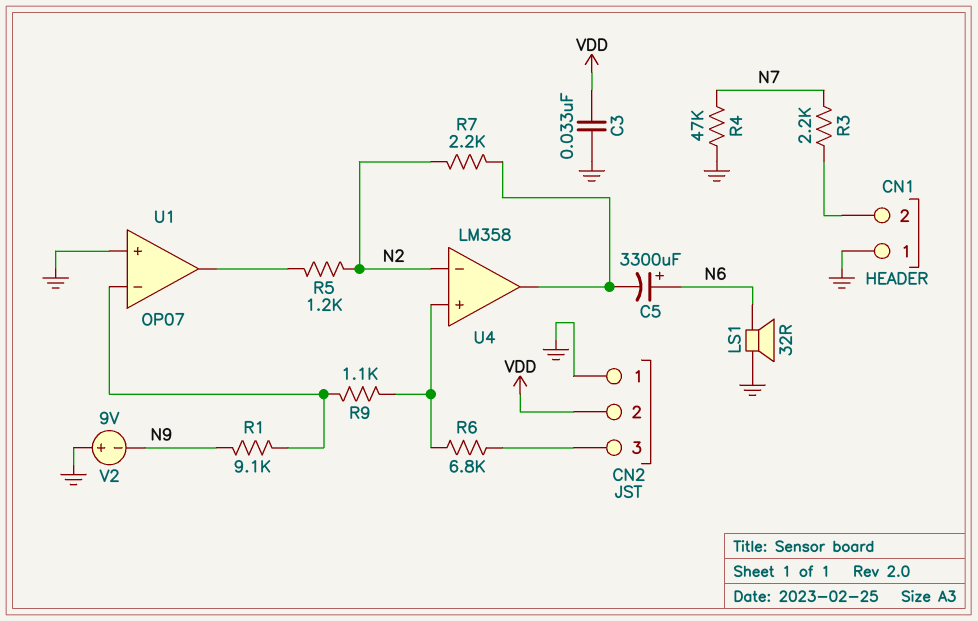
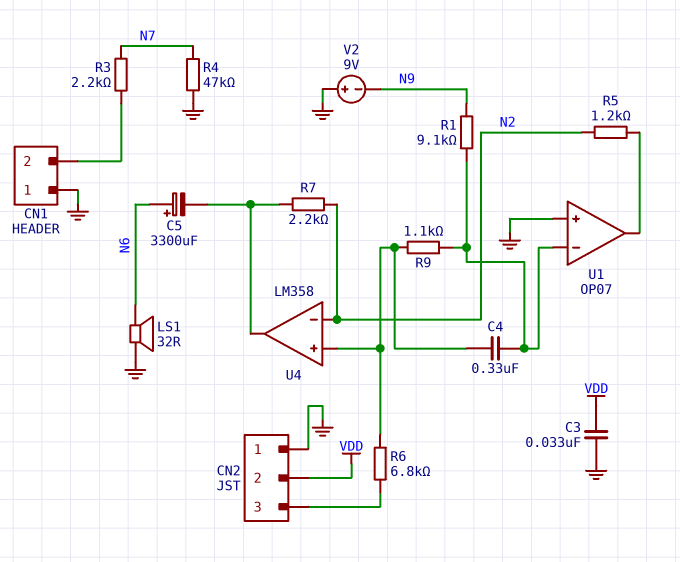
C4: none -> 330nF (U1/in-, U4/in+)

